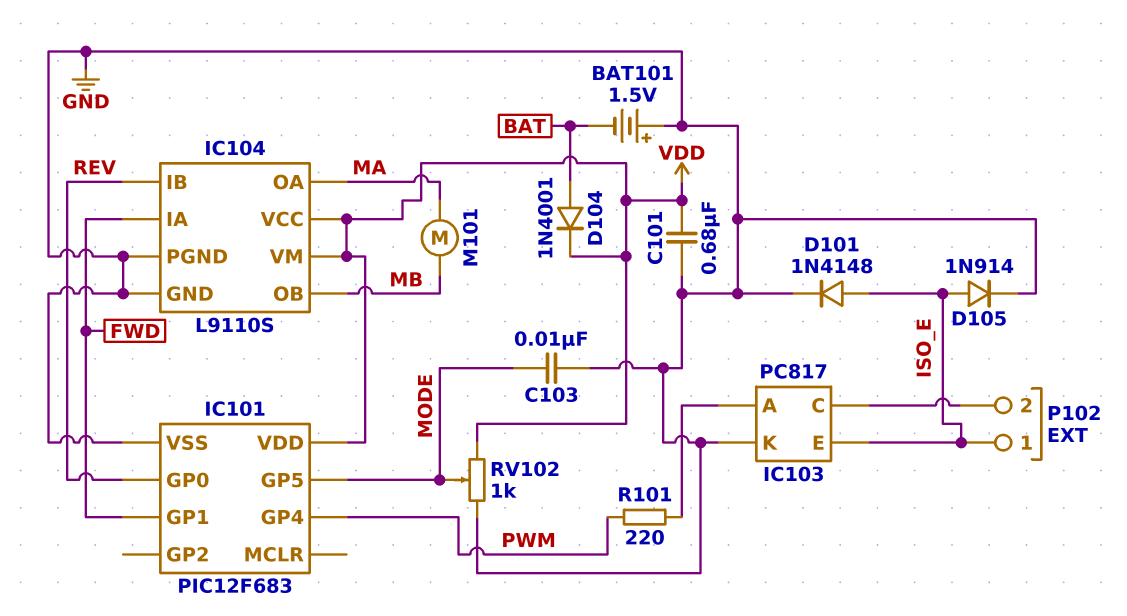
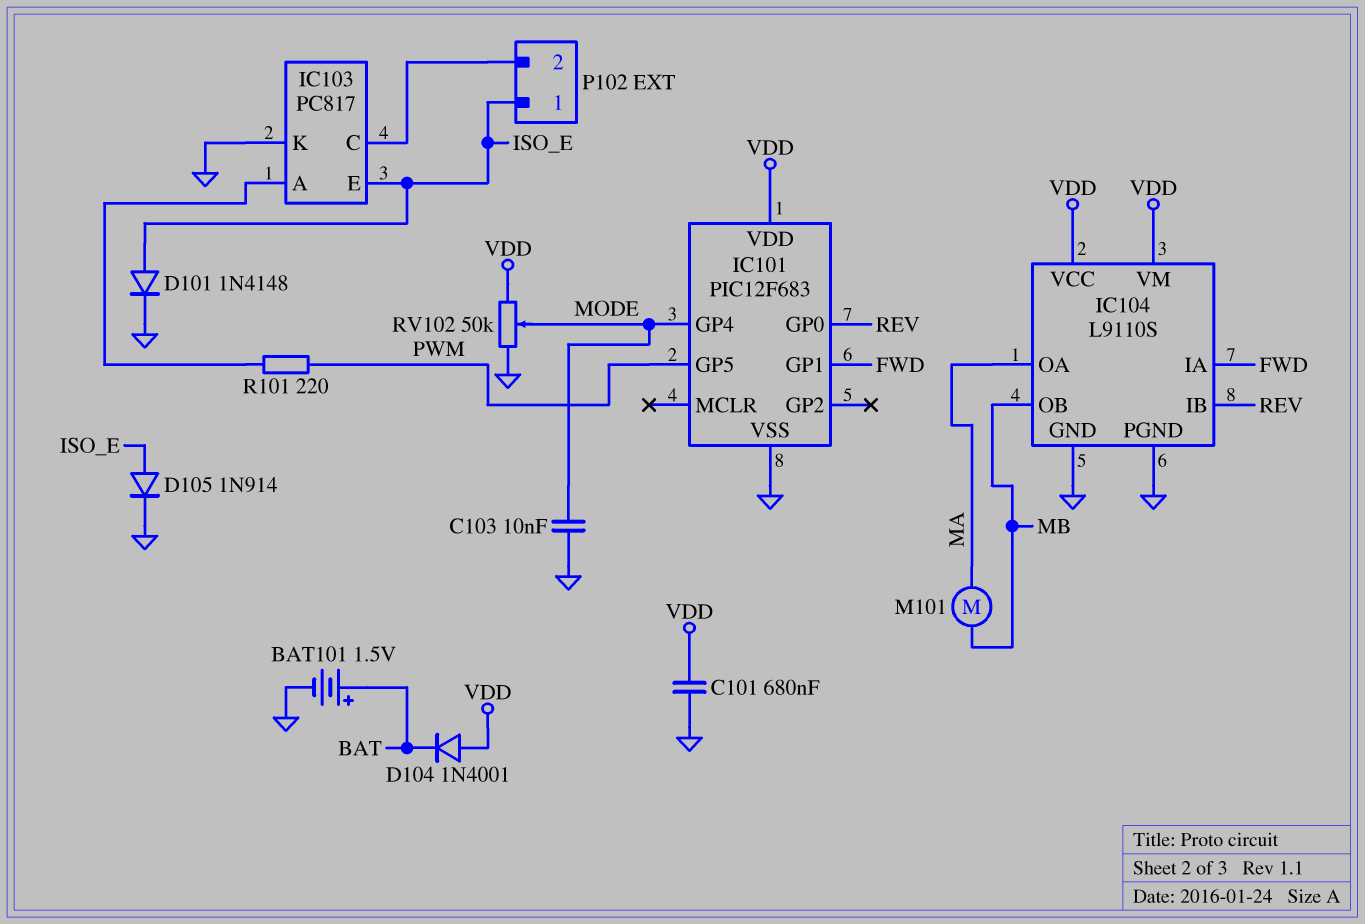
BAT101: 1.5V (plus GND, minus BAT) -> 1.5V (plus BAT, minus GND)
D104: diode 1N4001 (A BAT, K VDD) -> diode 1N4001 (A VDD, K BAT)
IC101 pin GP4: PWM -> MODE
IC101 pin GP5: MODE -> PWM
RV102: 1k (GND, VDD, wiper MODE) -> 50k (GND, VDD, wiper MODE)

